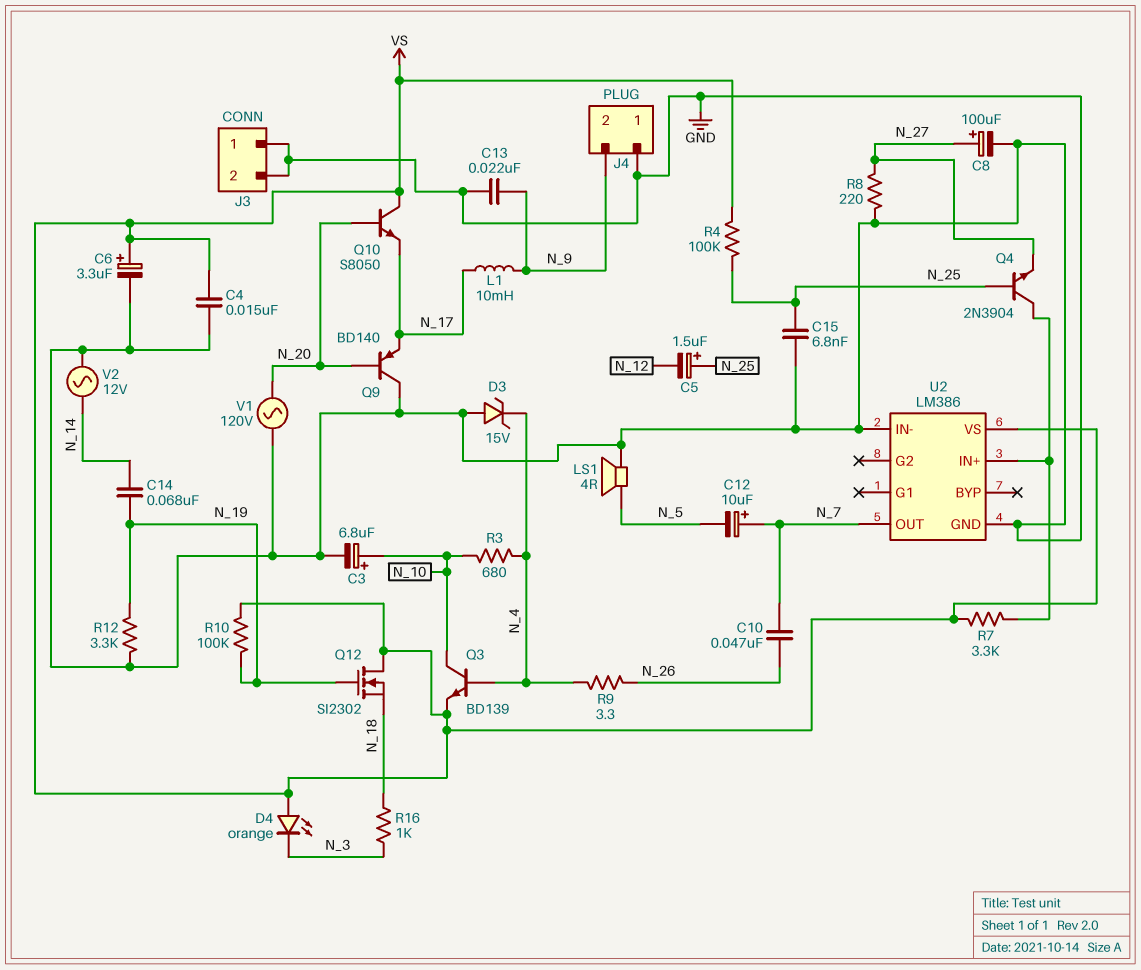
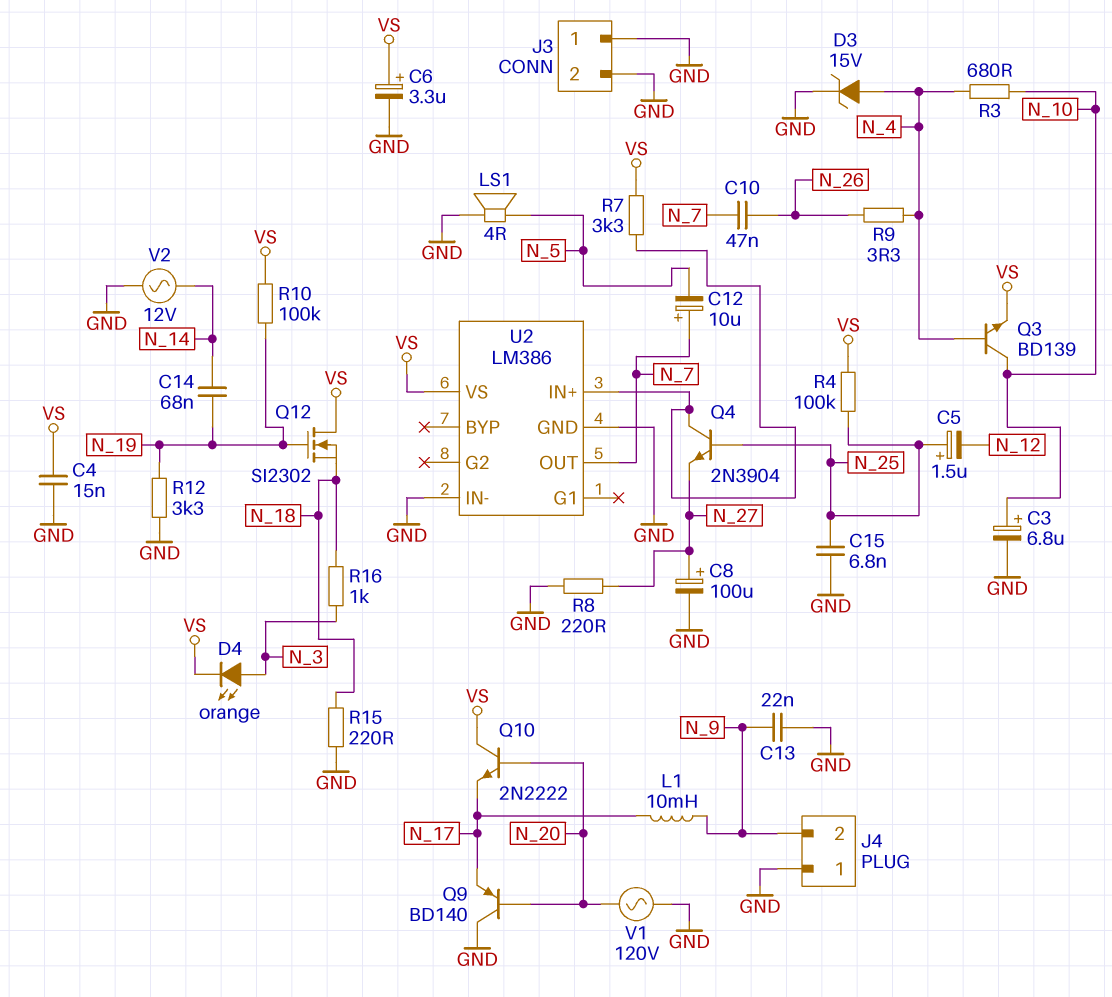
D3: zener 15V (A GND, K N_4) -> zener 15V (A N_4, K GND)
D4: LED orange (A VS, K N_3) -> LED orange (A N_3, K VS)
Q10: NPN S8050 (B N_20, C VS, E N_17) -> NPN 2N2222 (B N_20, C VS, E N_17)
R15: none -> 220 (GND, N_18)

